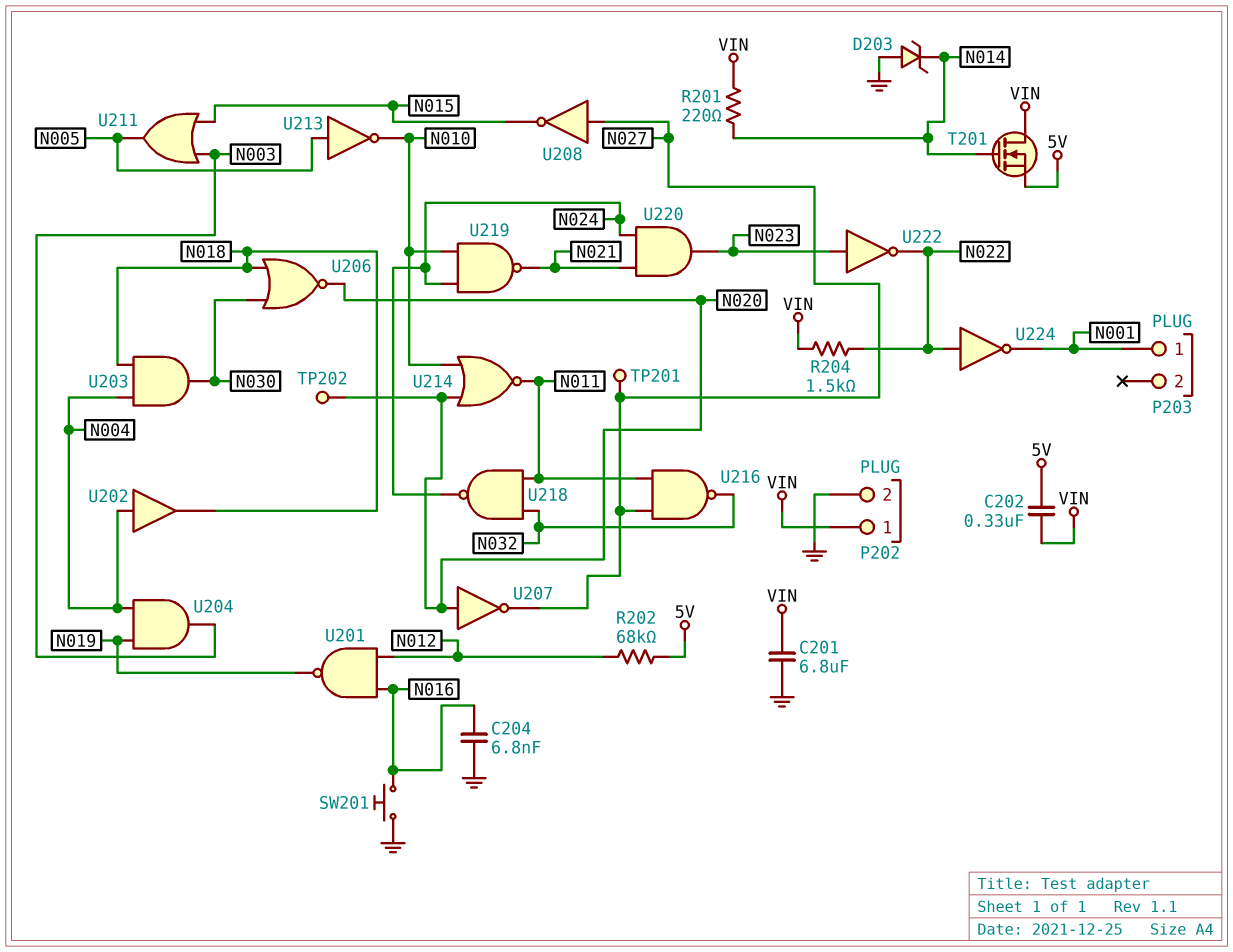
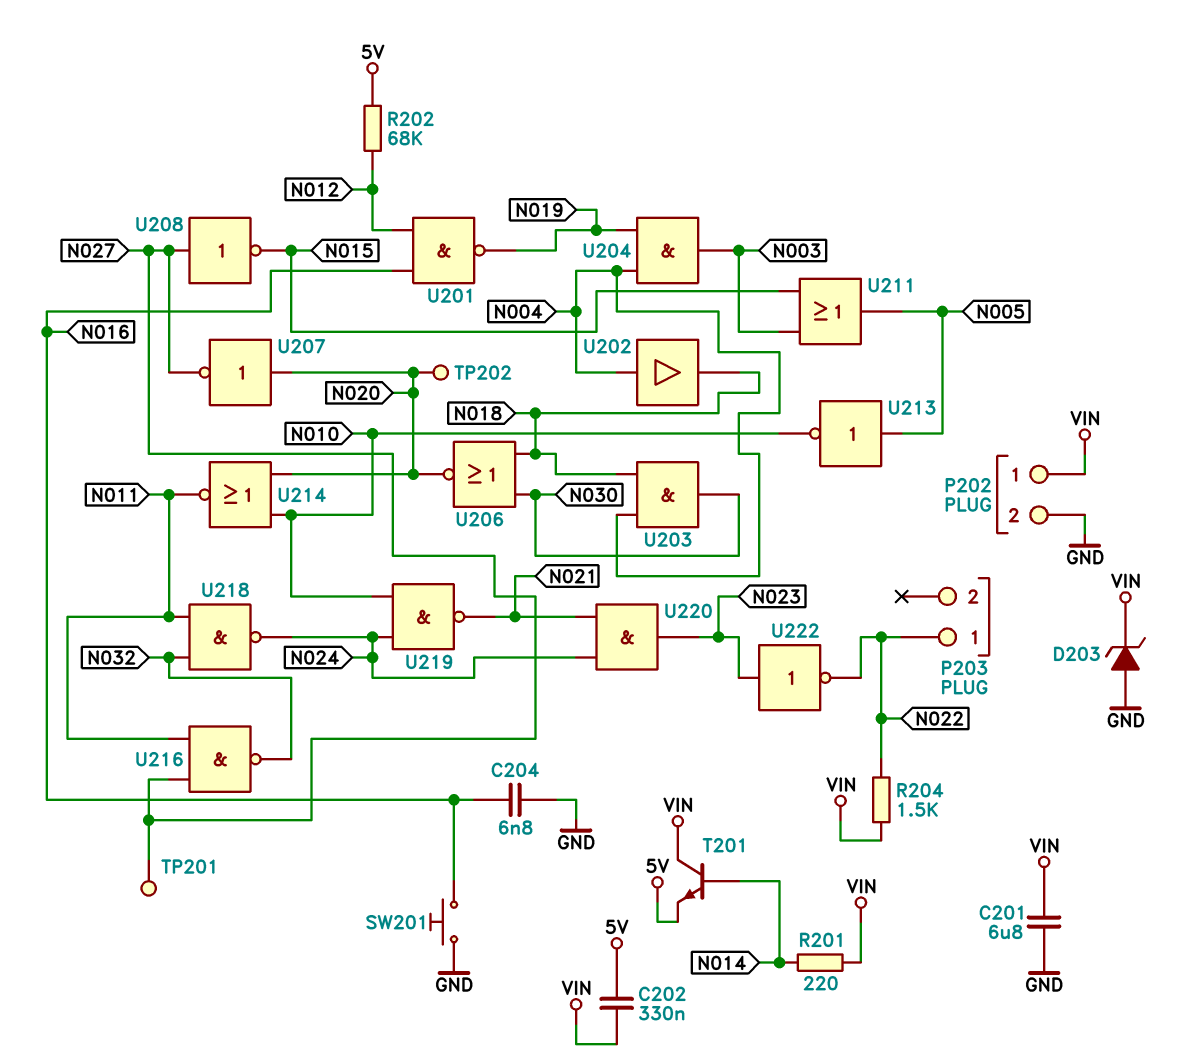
D203: zener (A GND, K N014) -> zener (A GND, K VIN)
P203 pin 1: N001 -> N022
T201: NMOS (G N014, D VIN, S 5V) -> NPN (B N014, C VIN, E 5V)
U224: NOT (in N022, out N001) -> none

